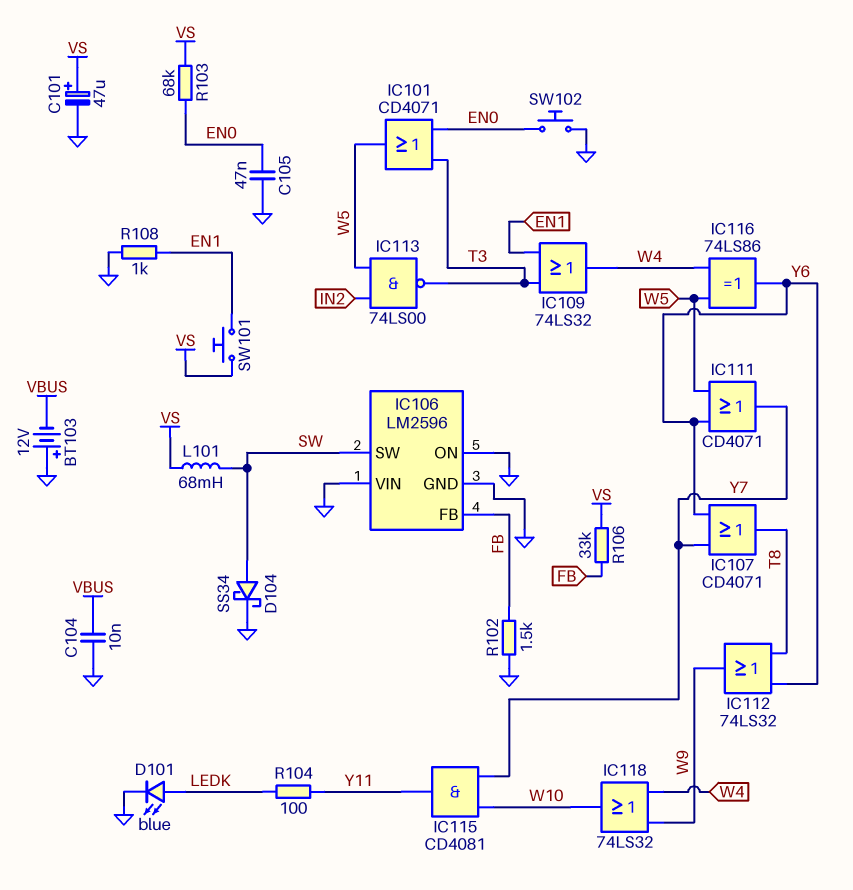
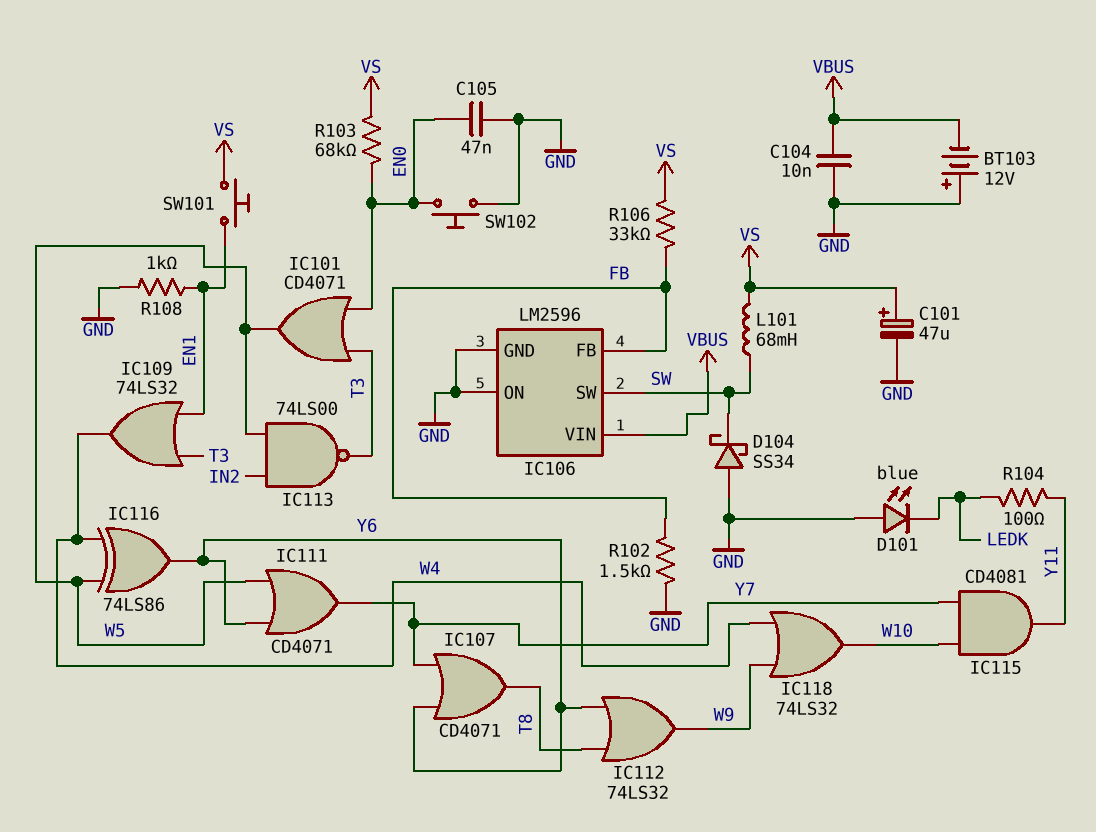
D101: LED blue (A LEDK, K GND) -> LED blue (A GND, K LEDK)
D104: schottky SS34 (A SW, K GND) -> schottky SS34 (A GND, K SW)
IC106 pin VIN: GND -> VBUS

